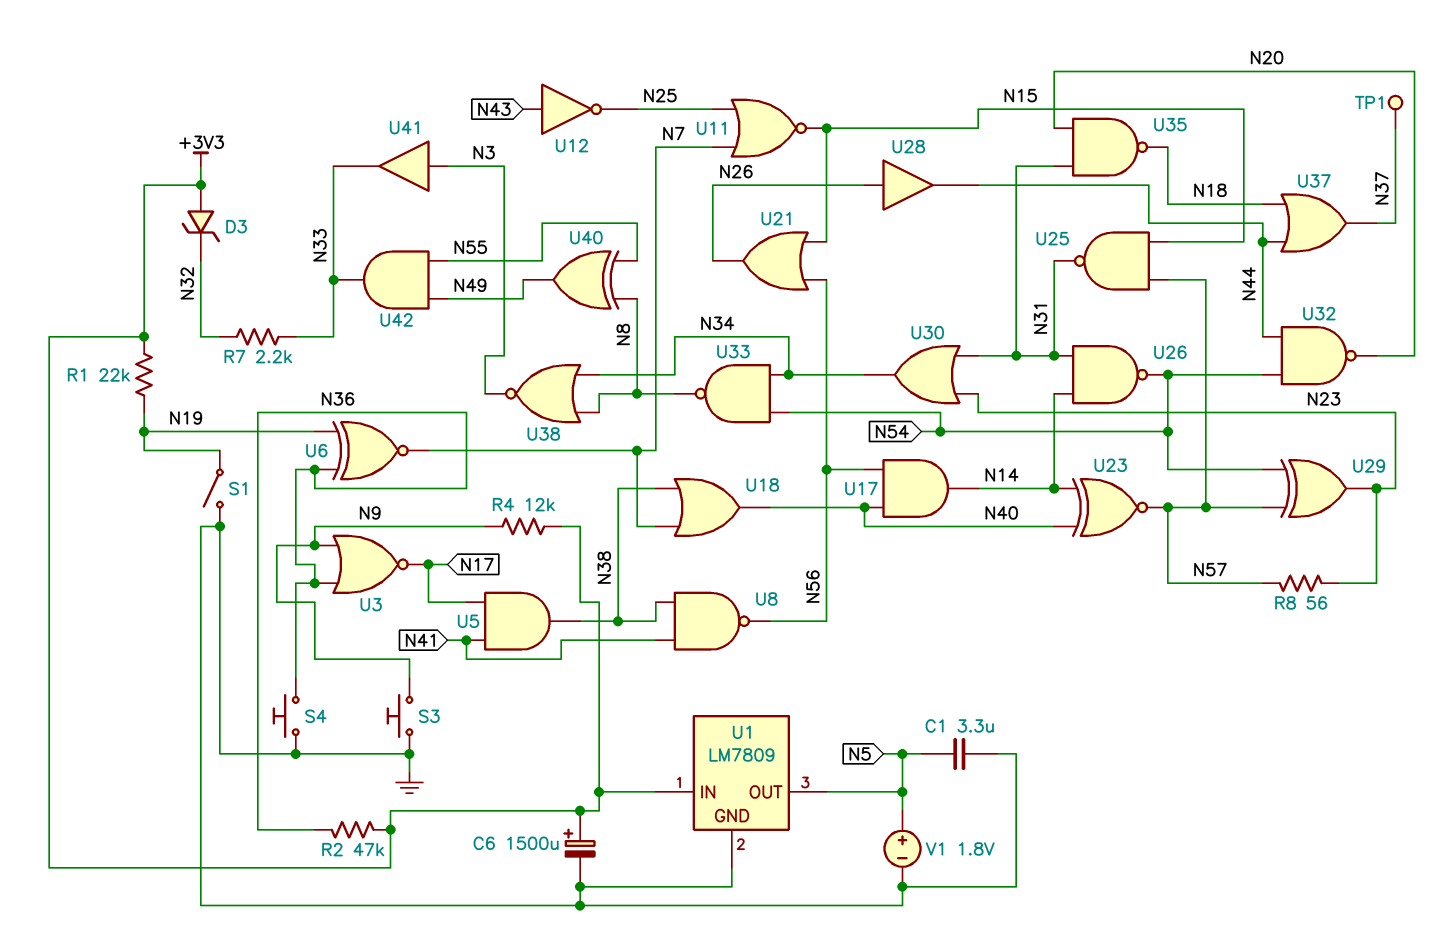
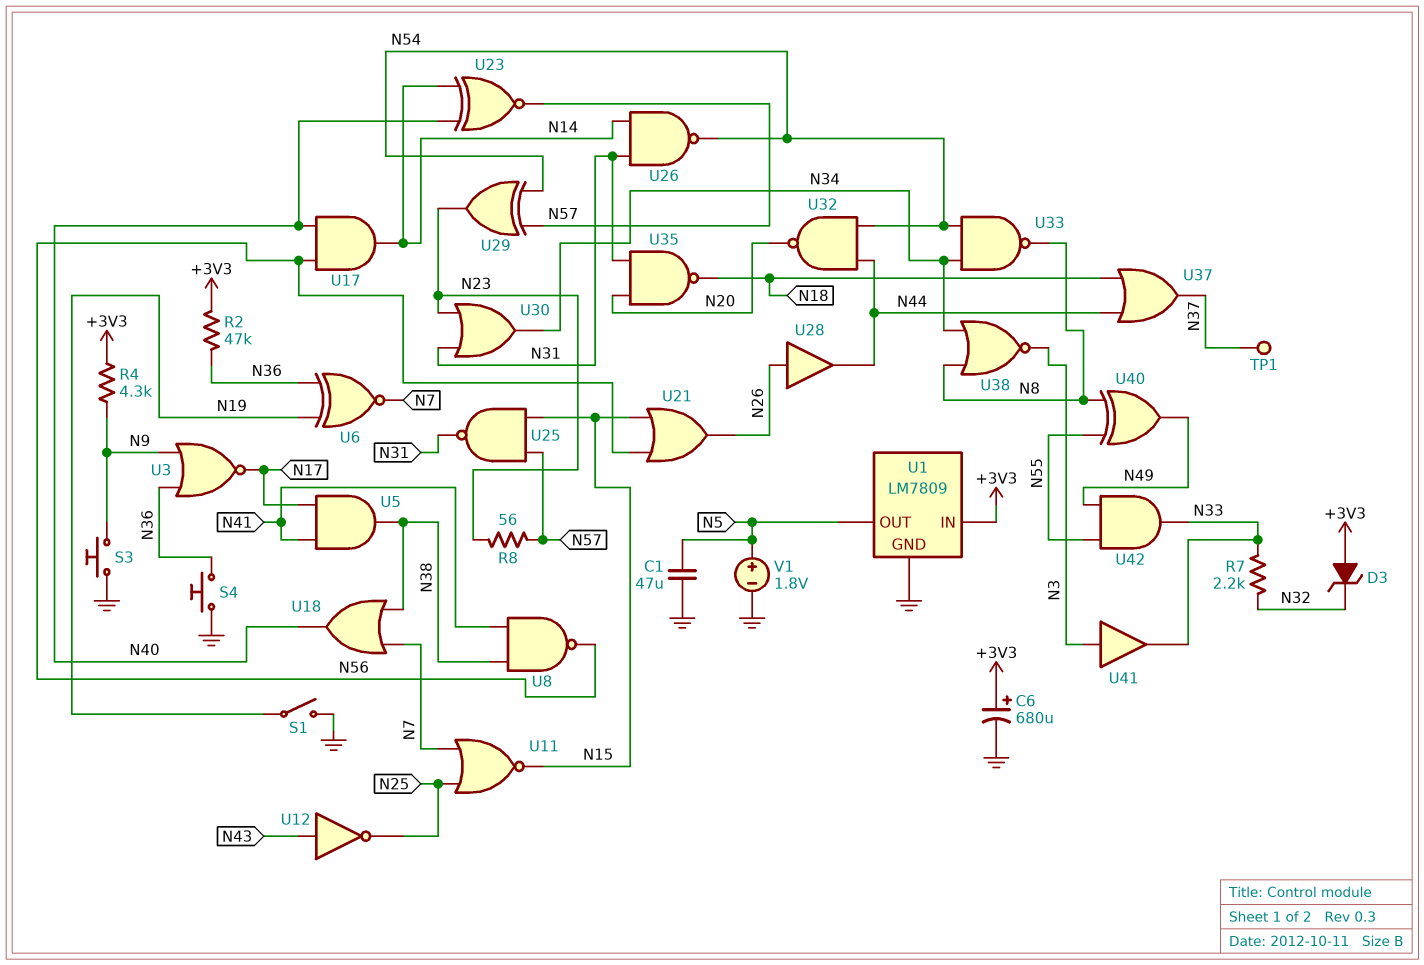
C1: 3.3uF (GND, N5) -> 47uF (GND, N5)
C6: 1500uF (plus +3V3, minus GND) -> 680uF (plus +3V3, minus GND)
R1: 22k (+3V3, N19) -> none
R4: 12k (+3V3, N9) -> 4.3k (+3V3, N9)

